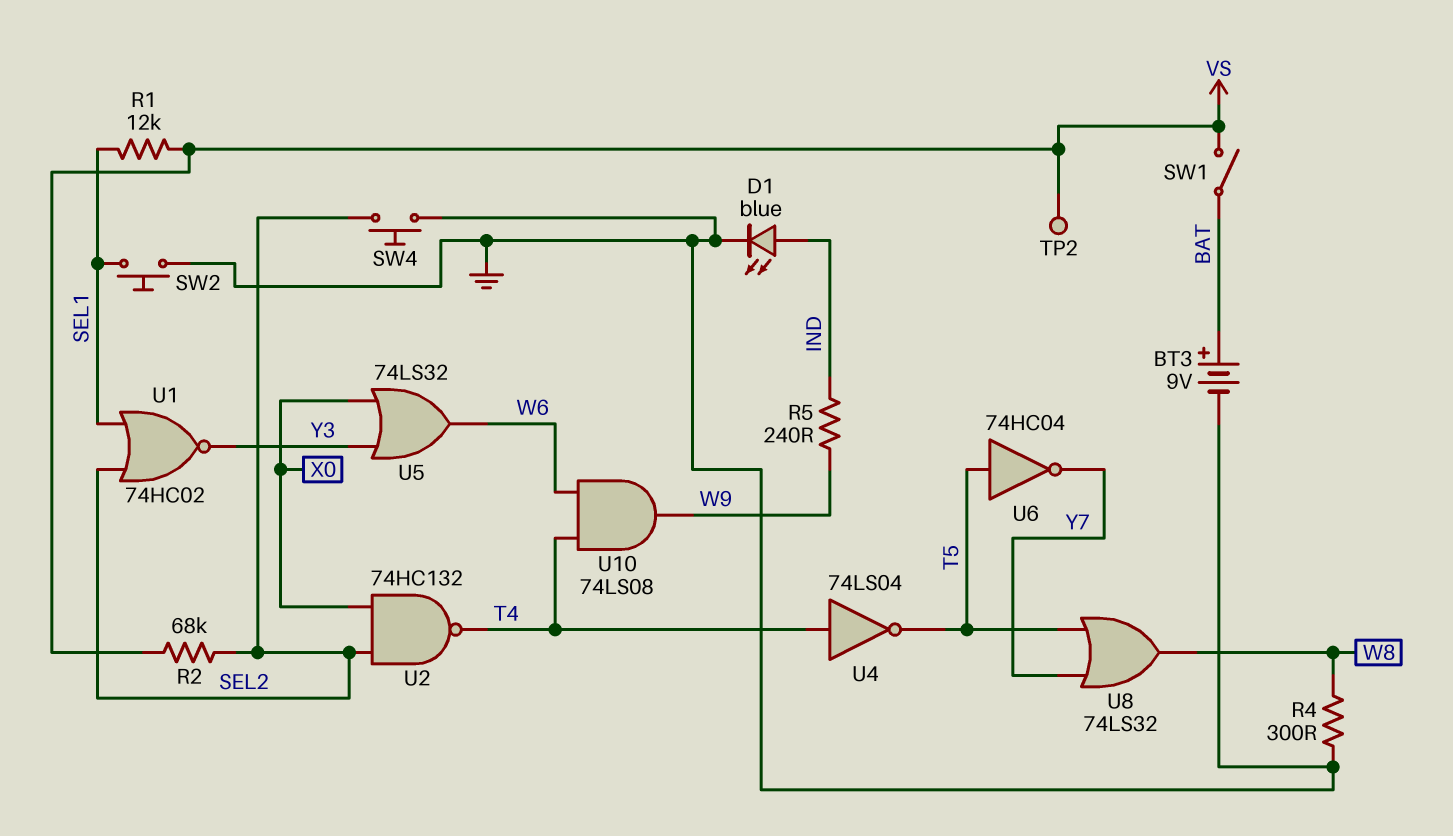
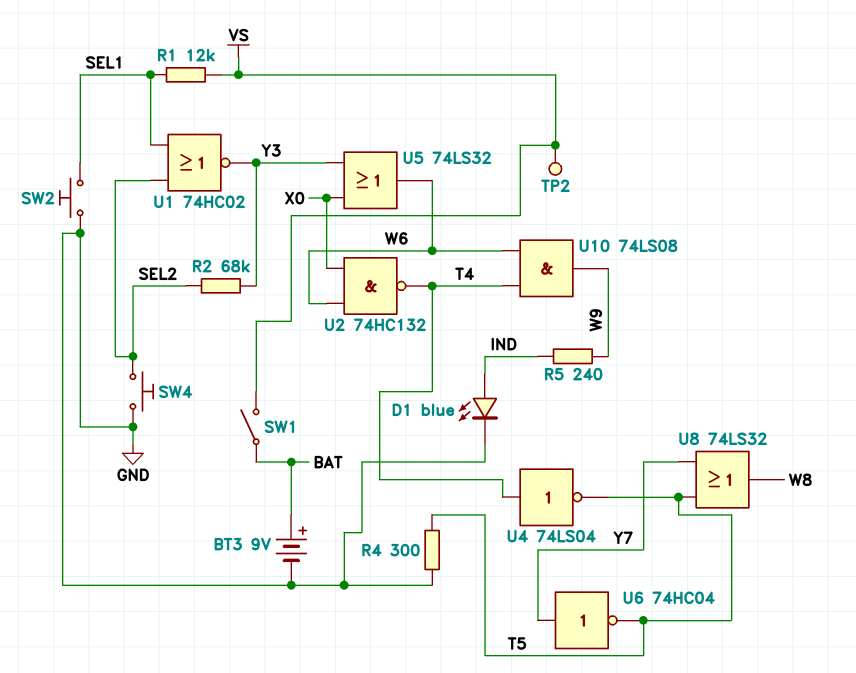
R2: 68k (SEL2, VS) -> 68k (SEL2, Y3)
R4: 300 (GND, W8) -> 300 (GND, T5)
U2: NAND 74HC132 (in SEL2, in X0, out T4) -> NAND 74HC132 (in W6, in X0, out T4)
U6: NOT 74HC04 (in T5, out Y7) -> NOT 74HC04 (in Y7, out T5)

